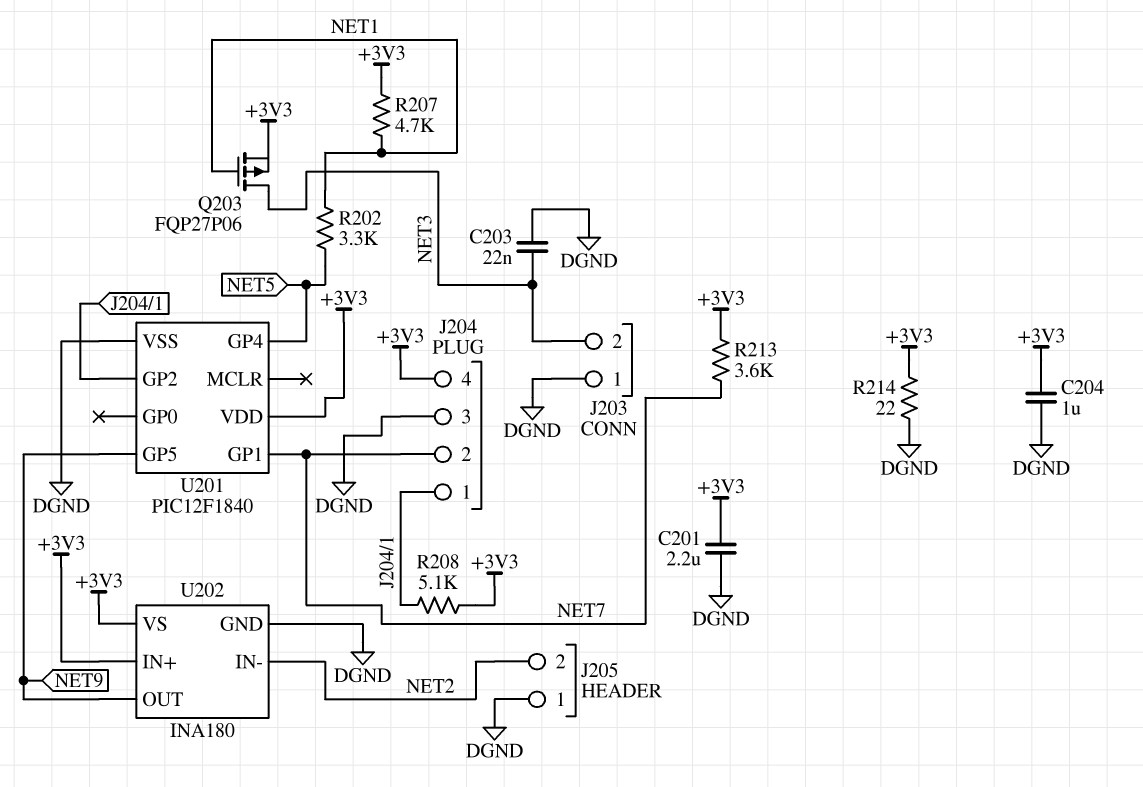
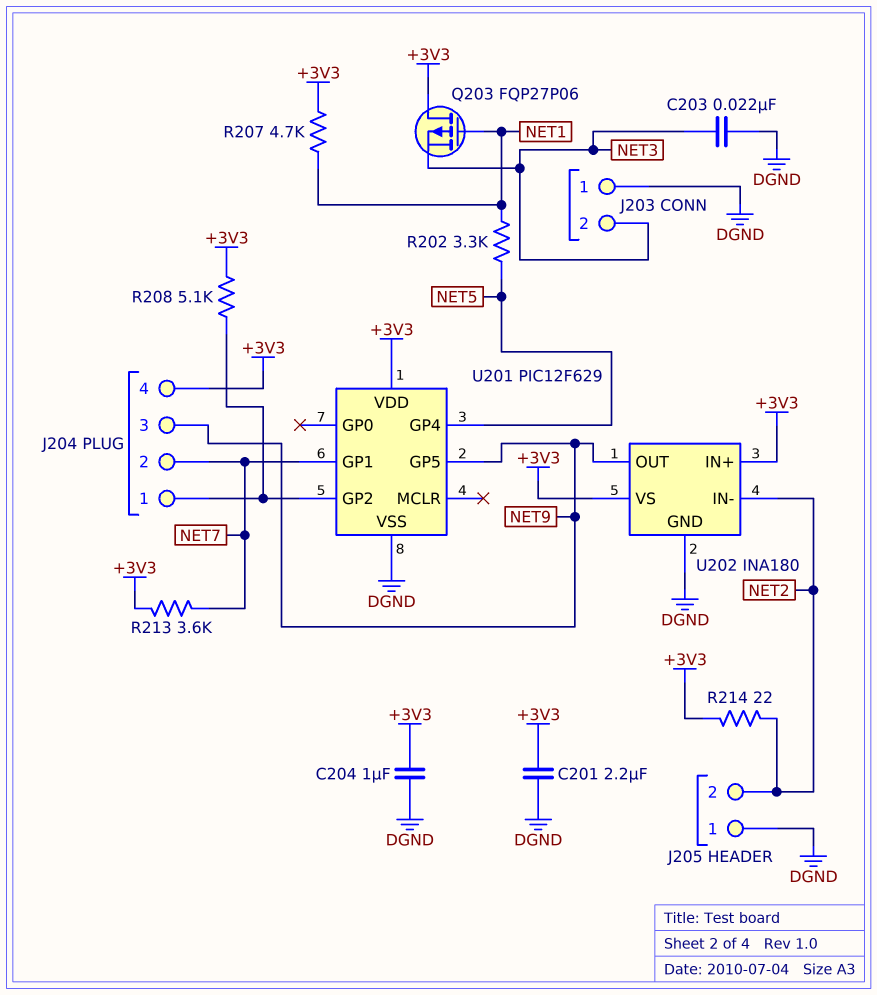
J204 pin 3: DGND -> NET9
Q203: PMOS FQP27P06 (G NET1, D NET3, S +3V3) -> PMOS FQP27P06 (G NET1, D +3V3, S NET3)
R214: 22 (+3V3, DGND) -> 22 (+3V3, NET2)
U201: PIC12F1840 -> PIC12F629

